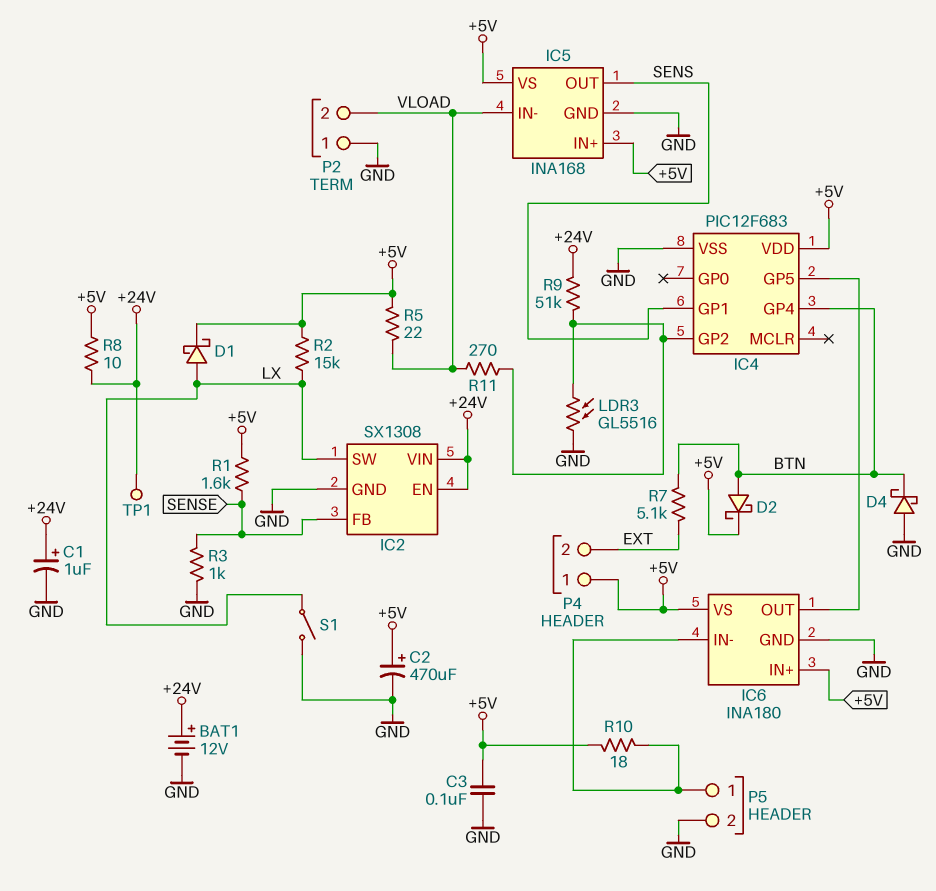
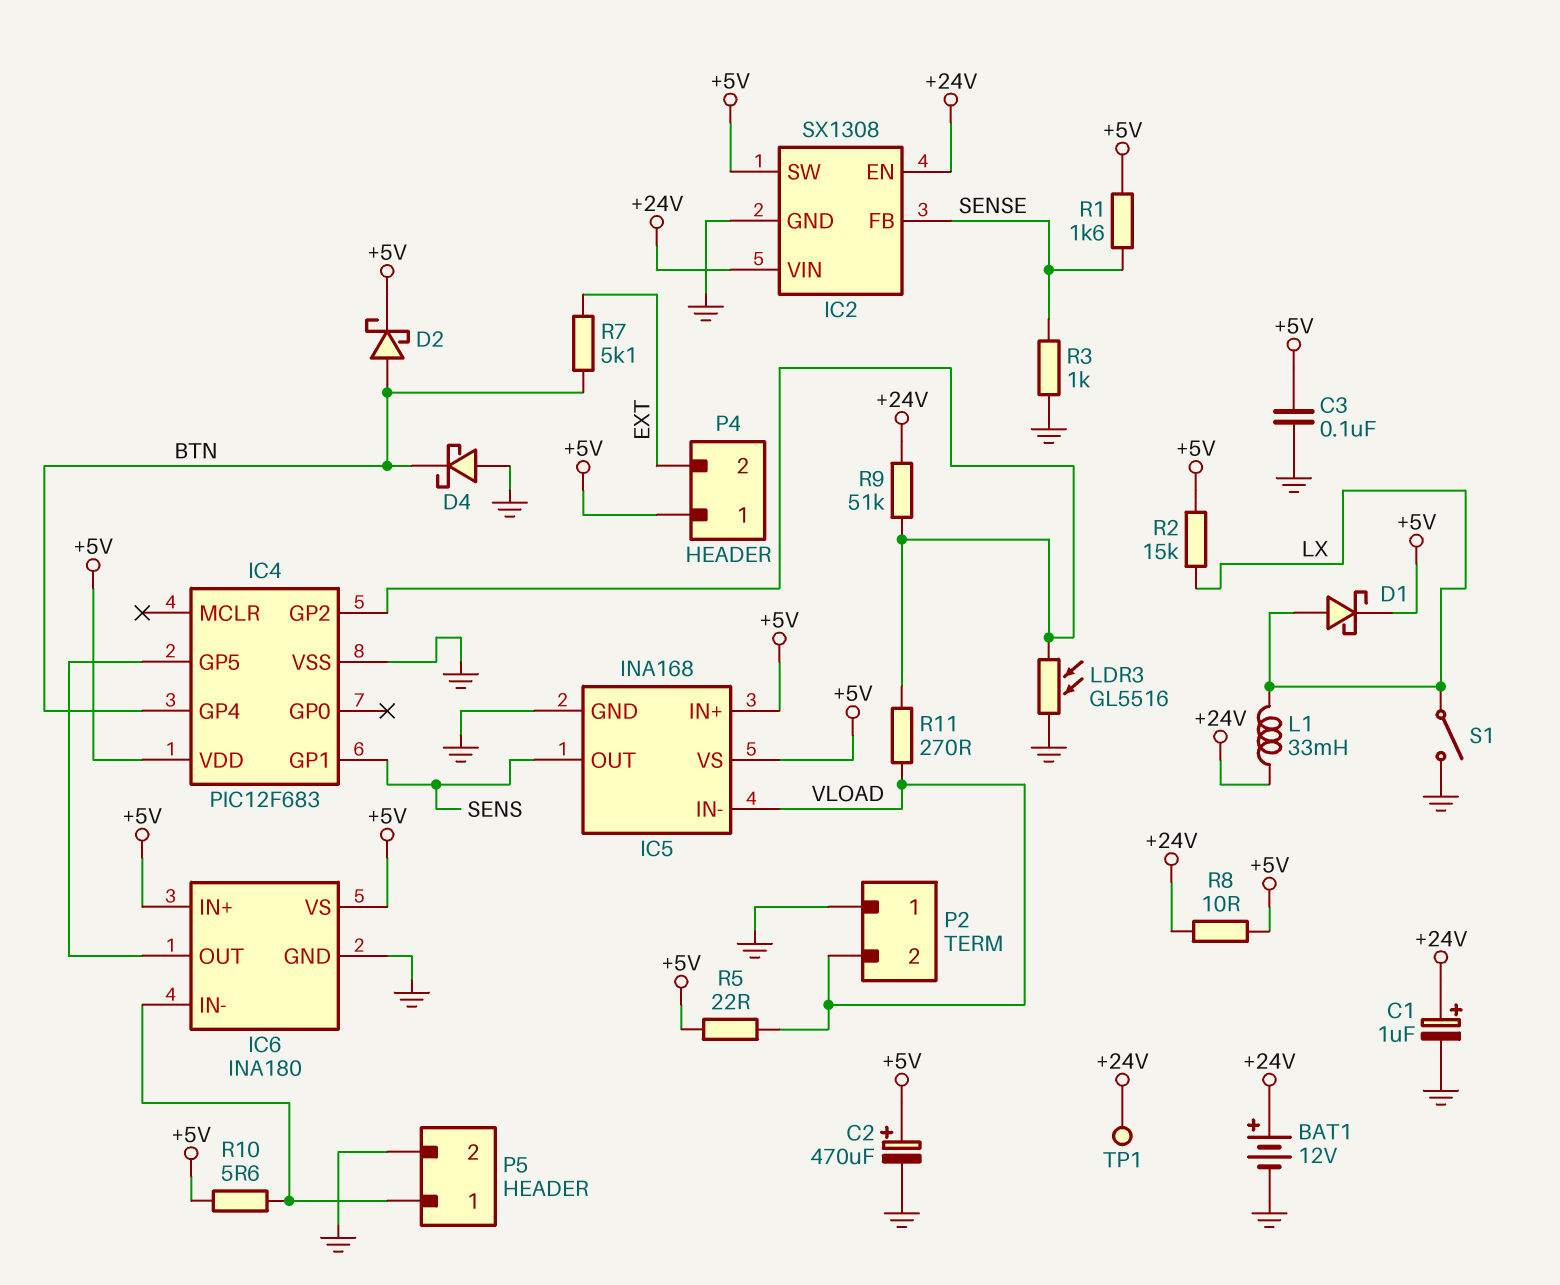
IC2 pin SW: LX -> +5V
L1: none -> 33mH (+24V, LX)
R10: 18 (+5V, IC6/IN-) -> 5.6 (+5V, IC6/IN-)

